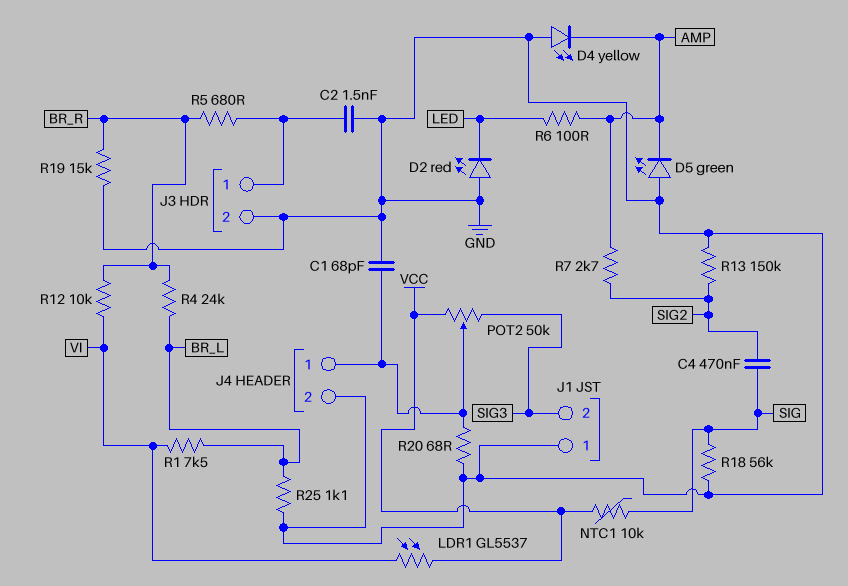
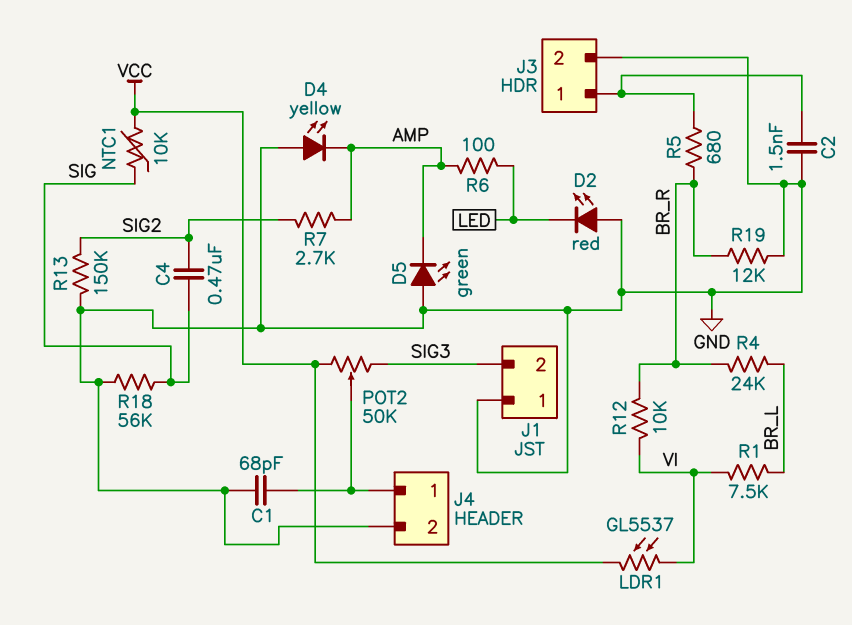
R19: 15k (BR_R, GND) -> 12k (BR_R, GND)
R20: 68 (GND, J4/1) -> none
R25: 1.1k (BR_L, GND) -> none

